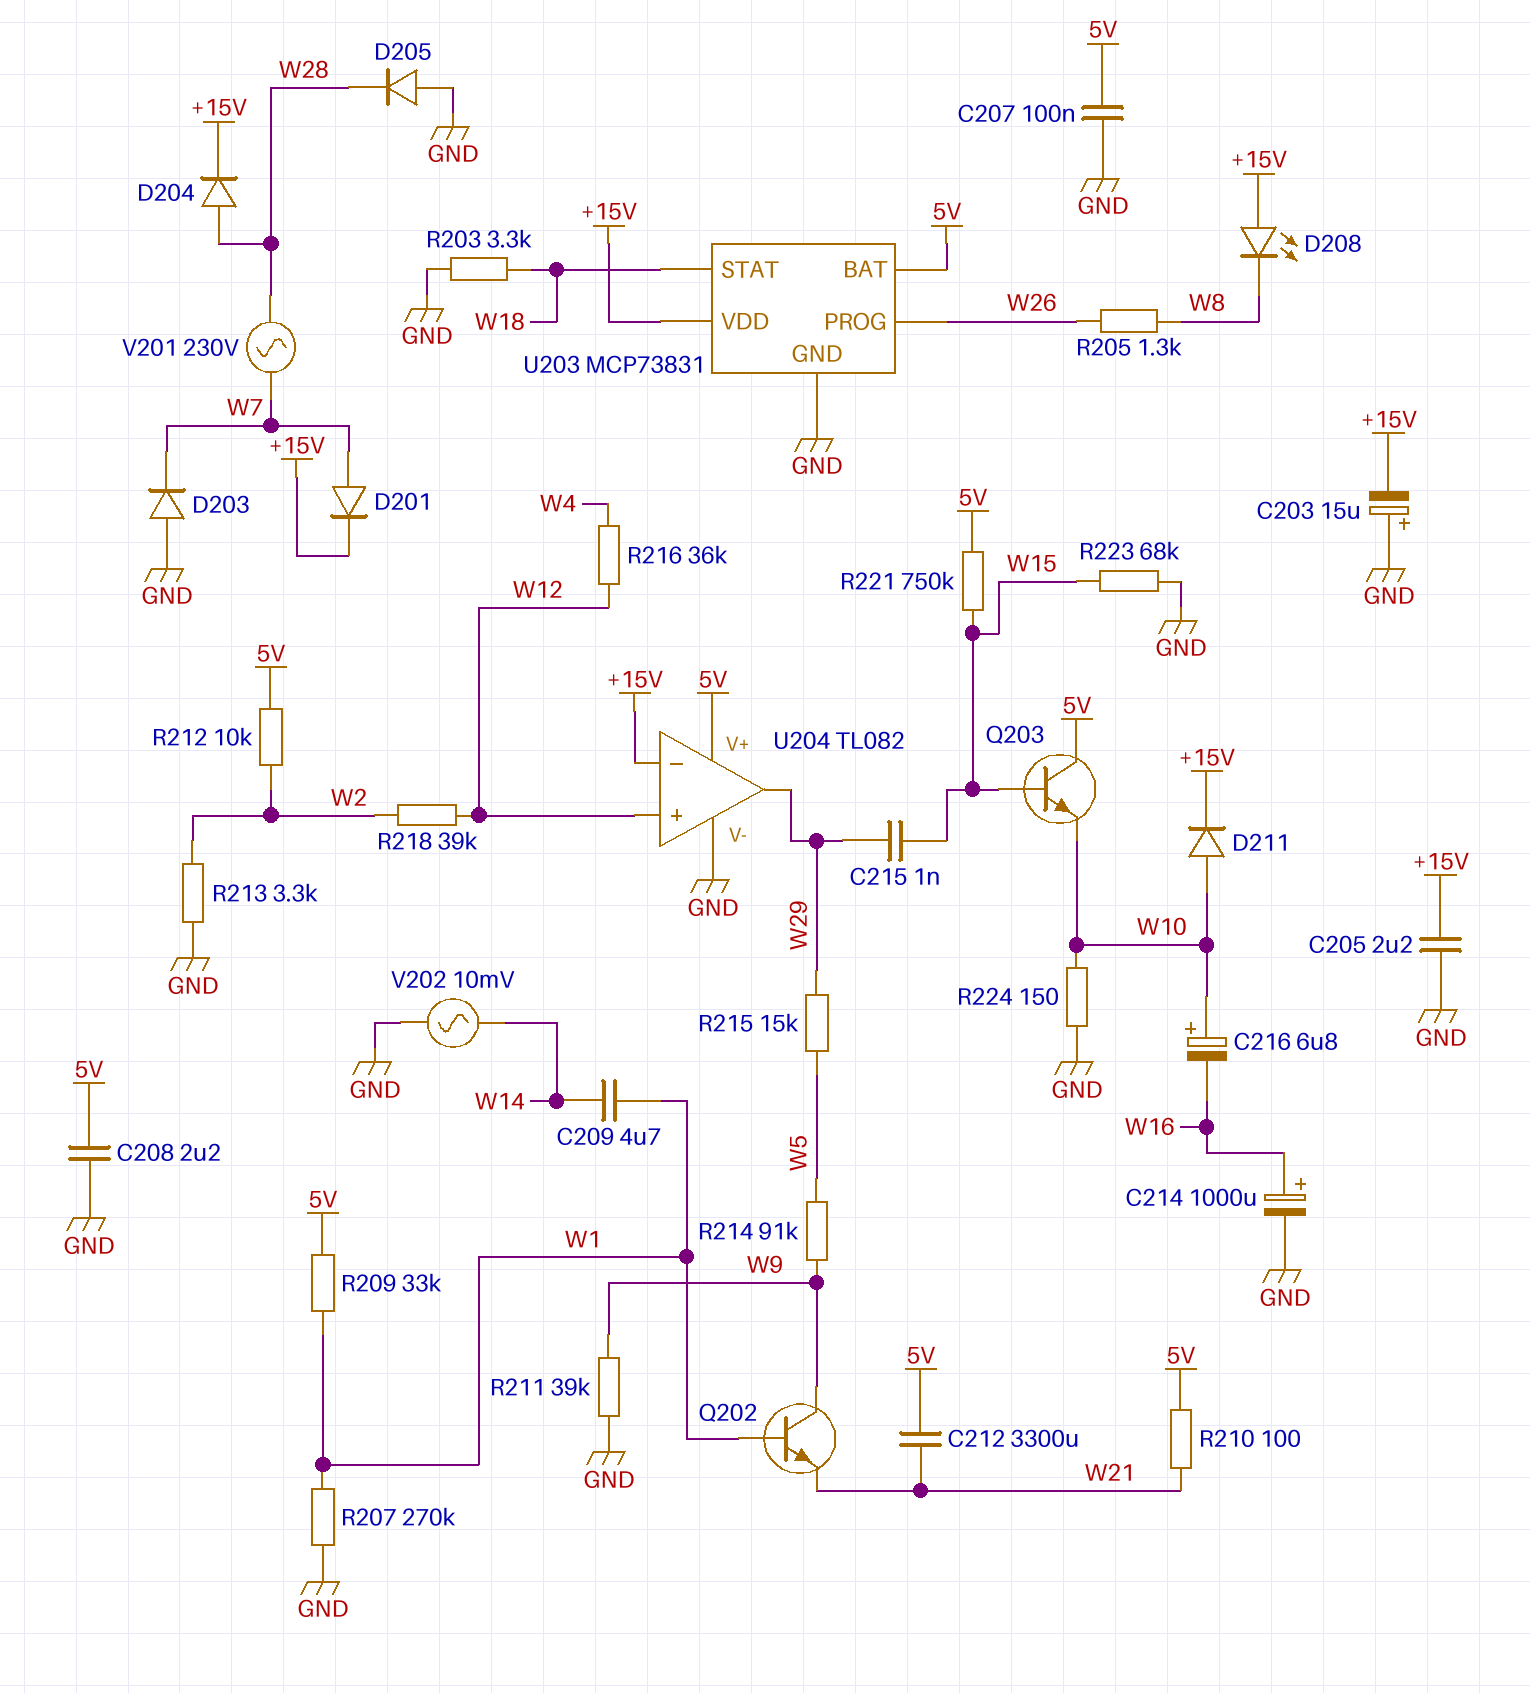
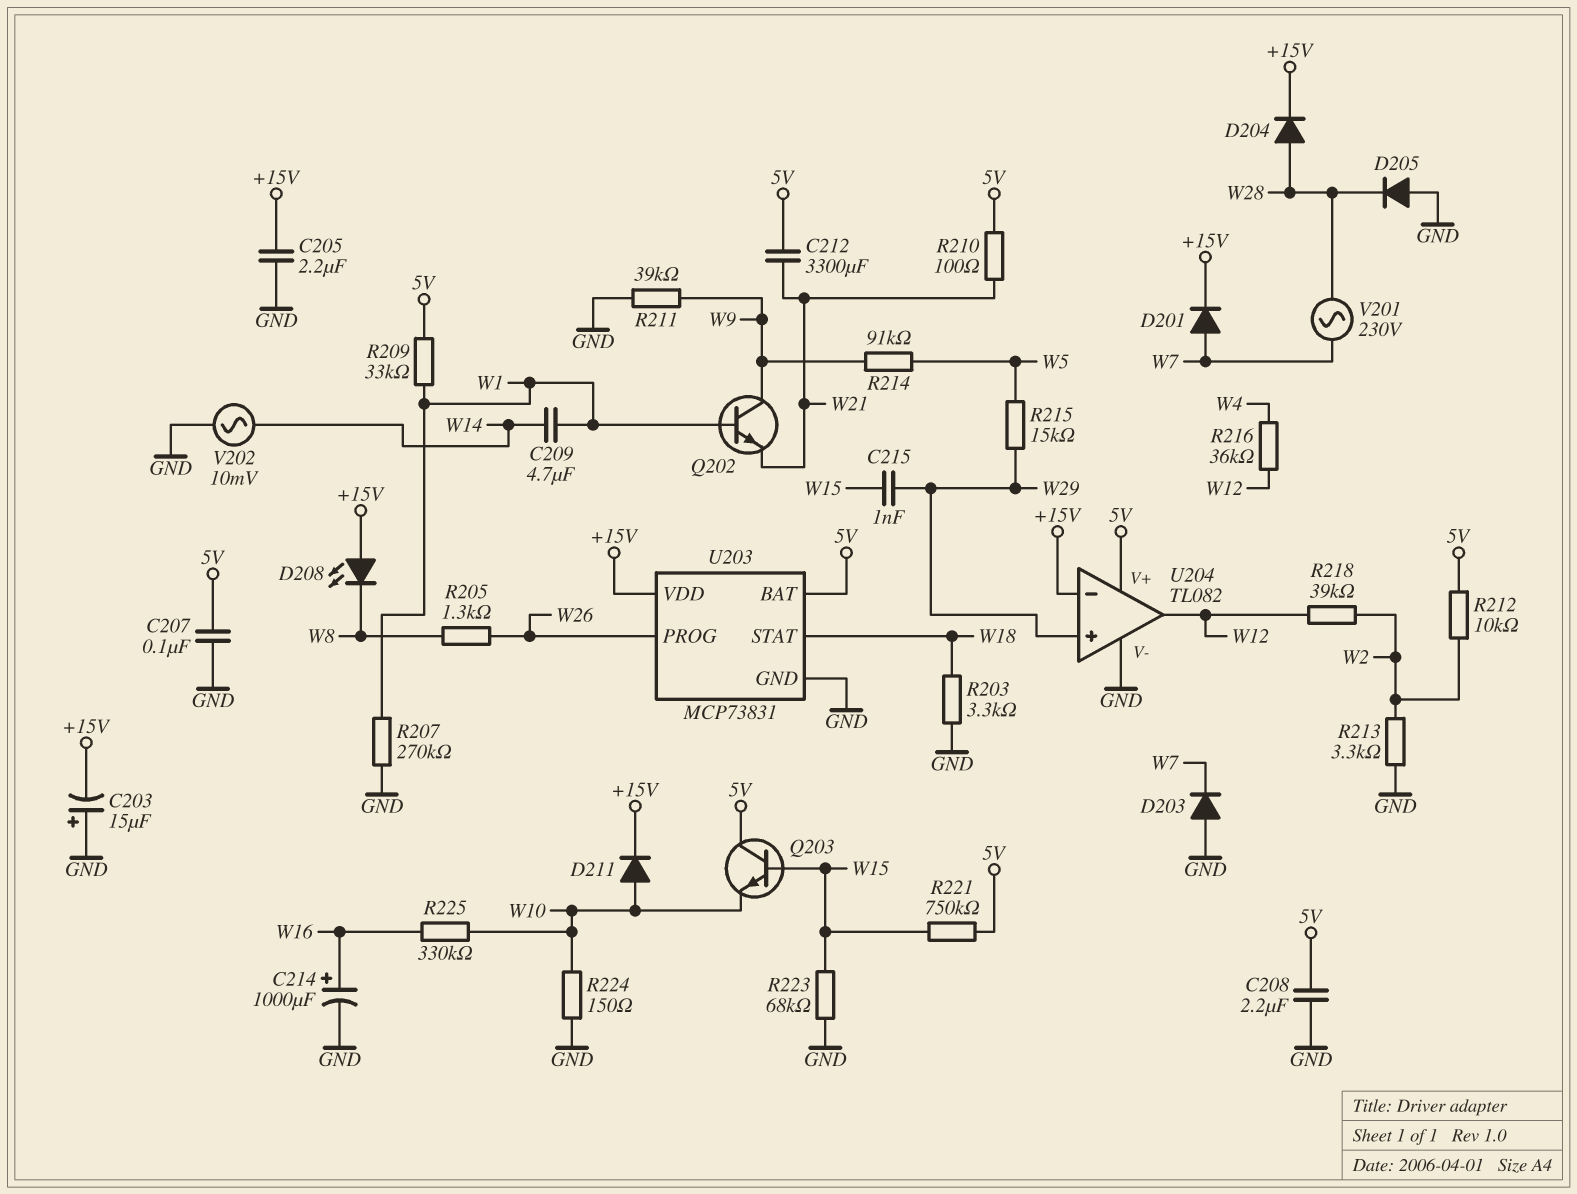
C216: 6.8uF (plus W10, minus W16) -> none
R225: none -> 330k (W10, W16)
U204 pin in+: W12 -> W29
U204 pin out: W29 -> W12

